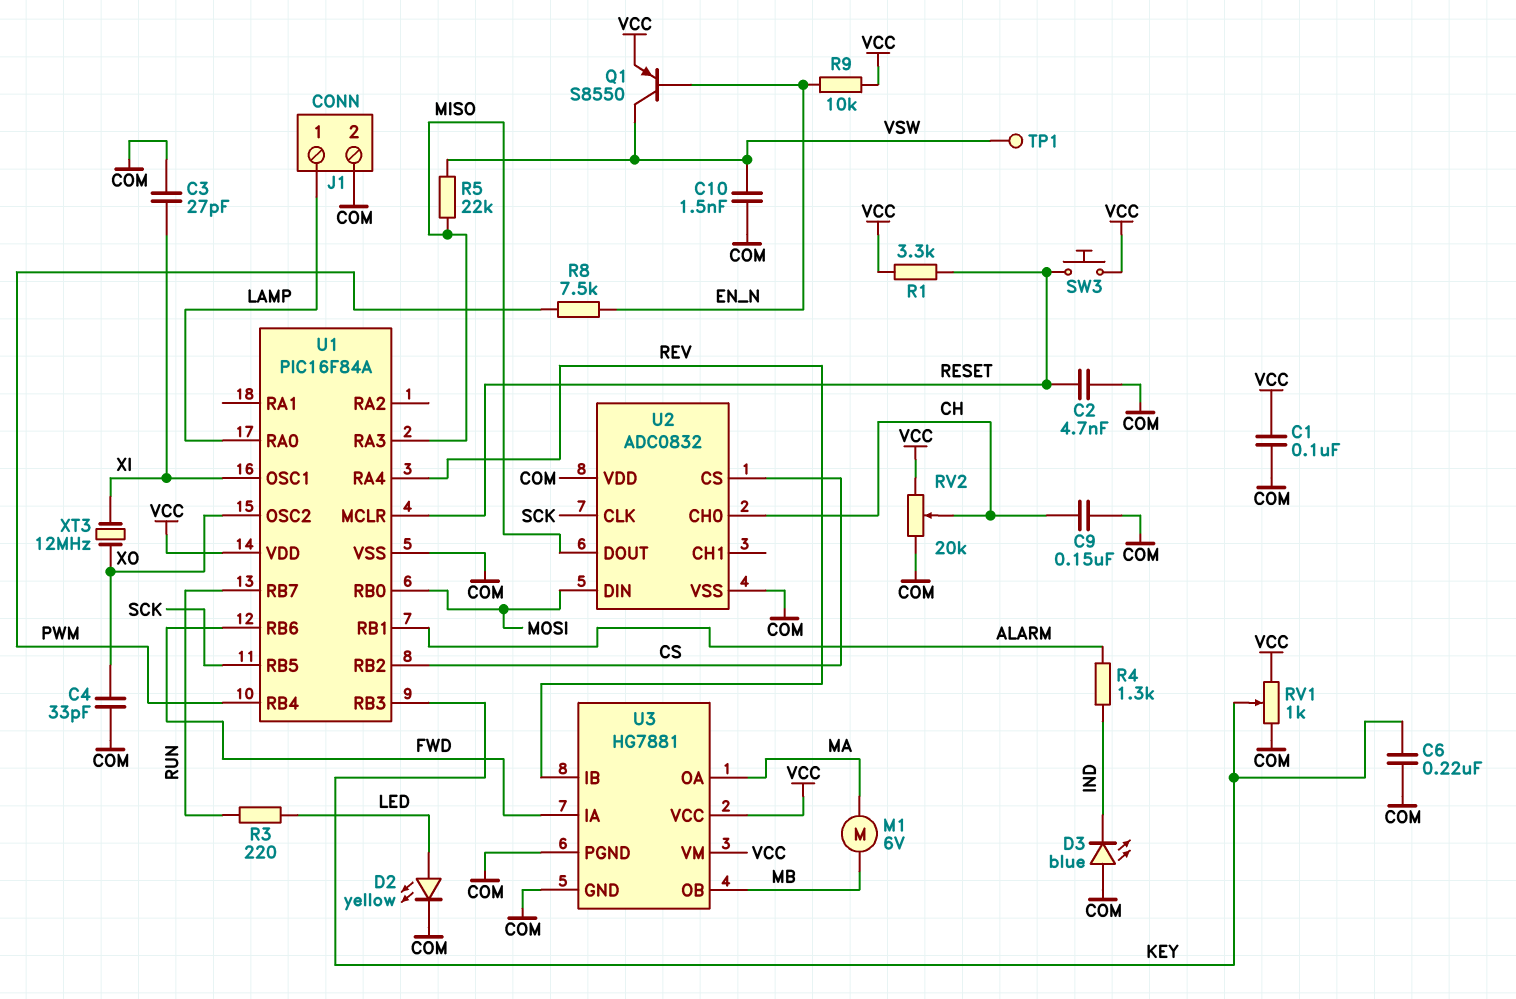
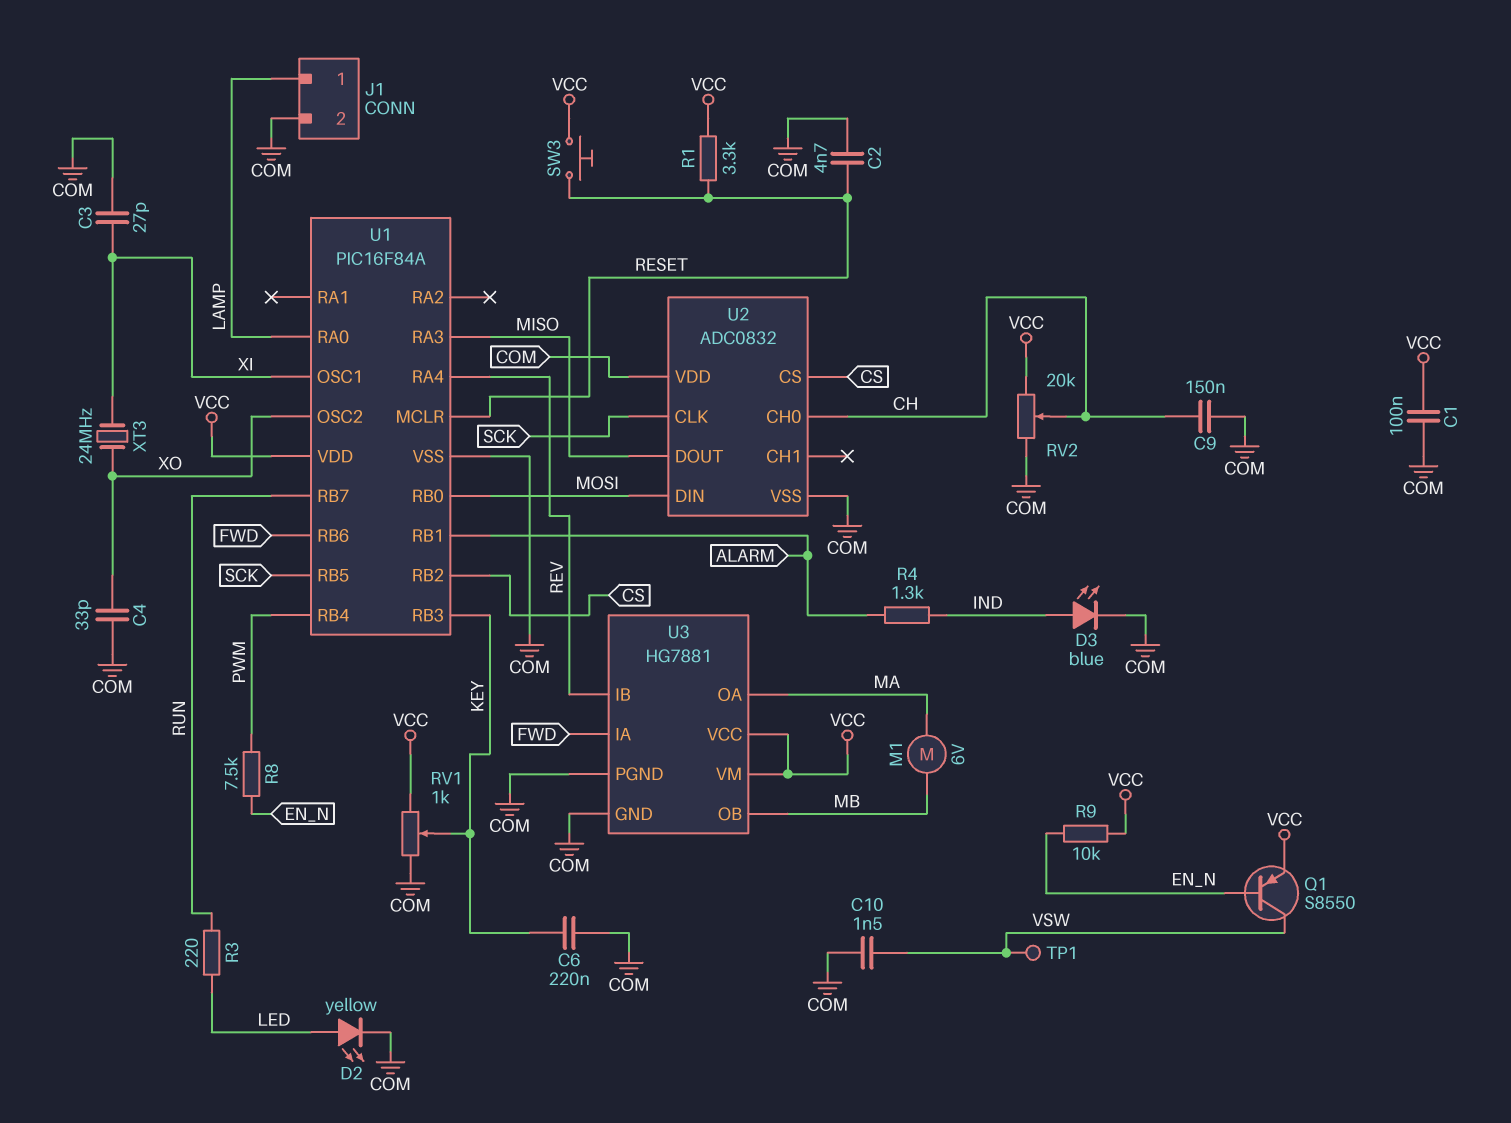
D3: LED blue (A COM, K IND) -> LED blue (A IND, K COM)
R5: 22k (MISO, VSW) -> none
XT3: 12MHz (XI, XO) -> 24MHz (XI, XO)

